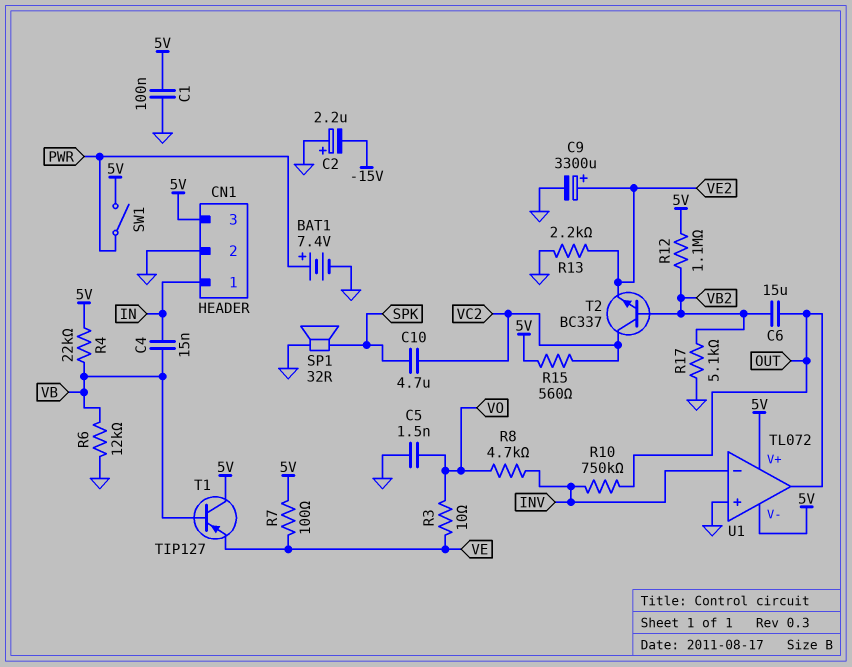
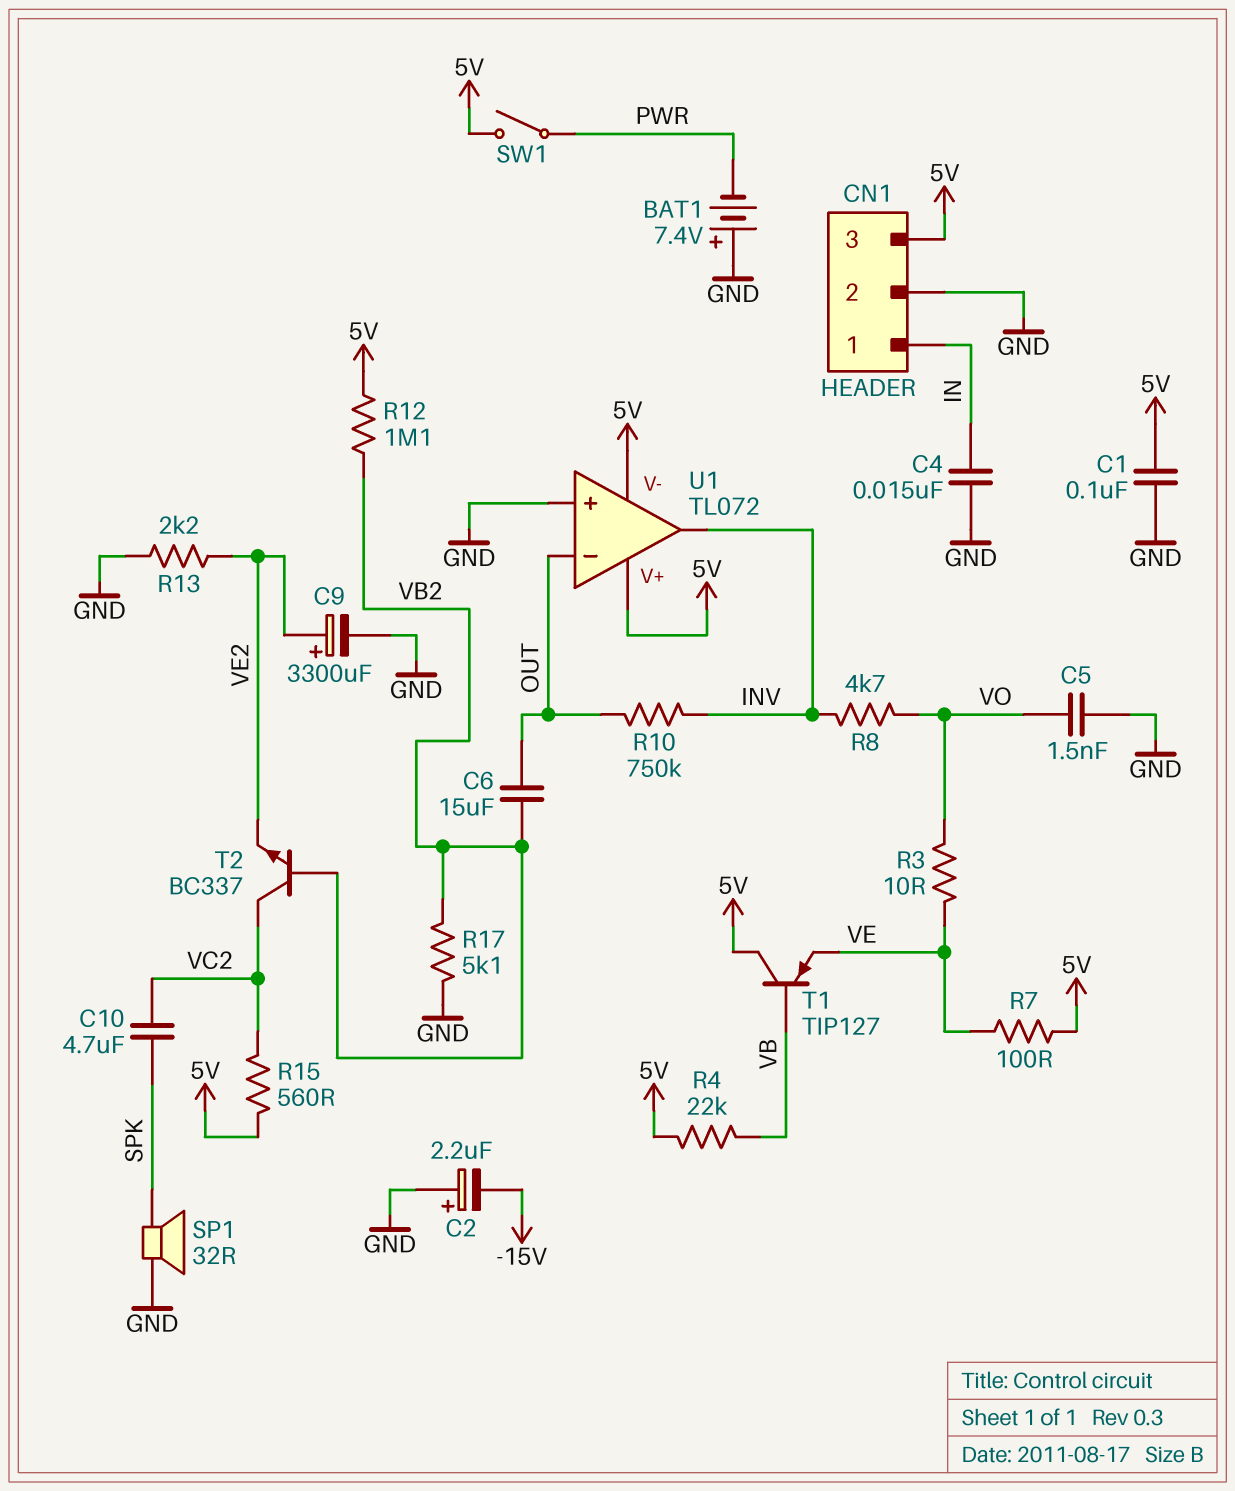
BAT1: 7.4V (plus PWR, minus GND) -> 7.4V (plus GND, minus PWR)
C4: 15nF (IN, VB) -> 15nF (GND, IN)
R6: 12k (GND, VB) -> none
U1 pin in-: INV -> OUT
U1 pin out: OUT -> INV

